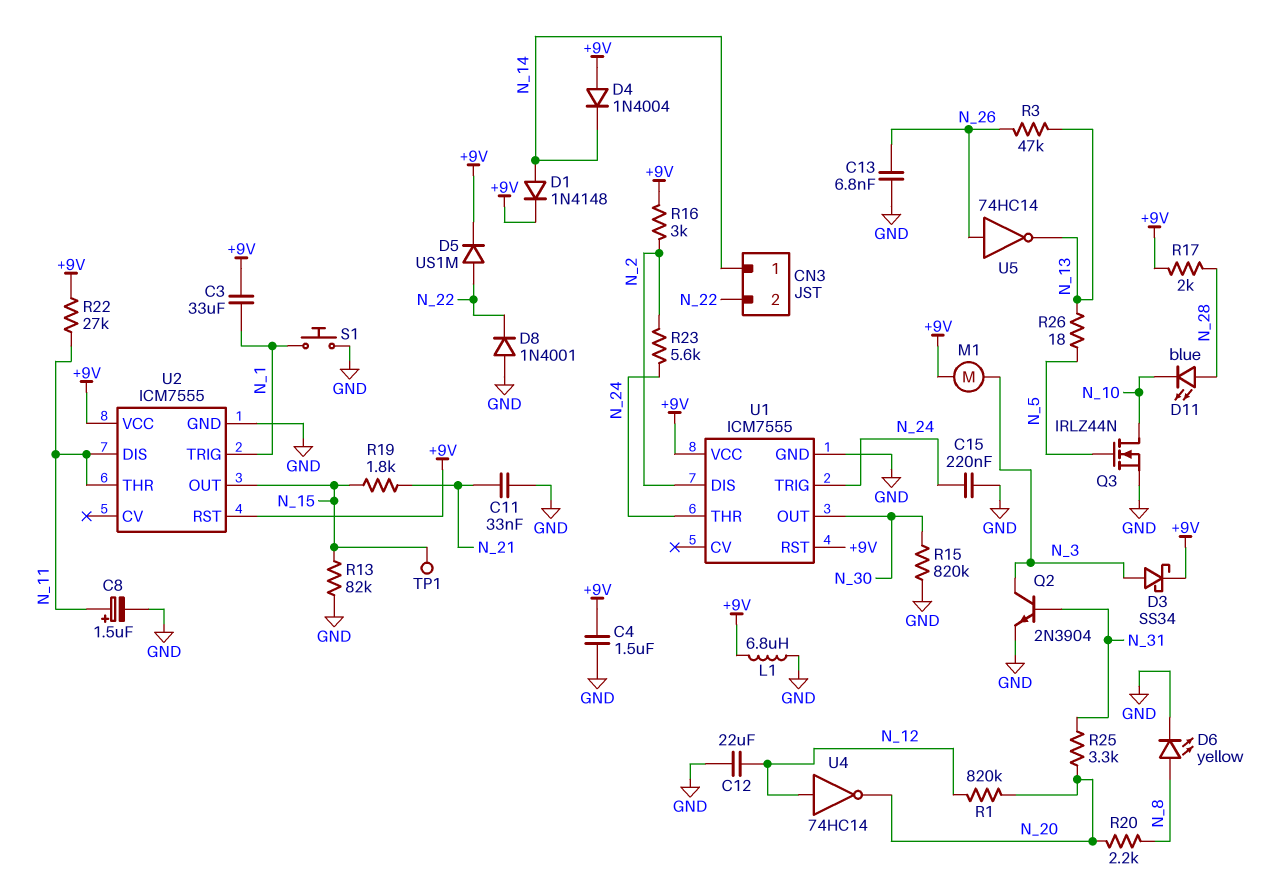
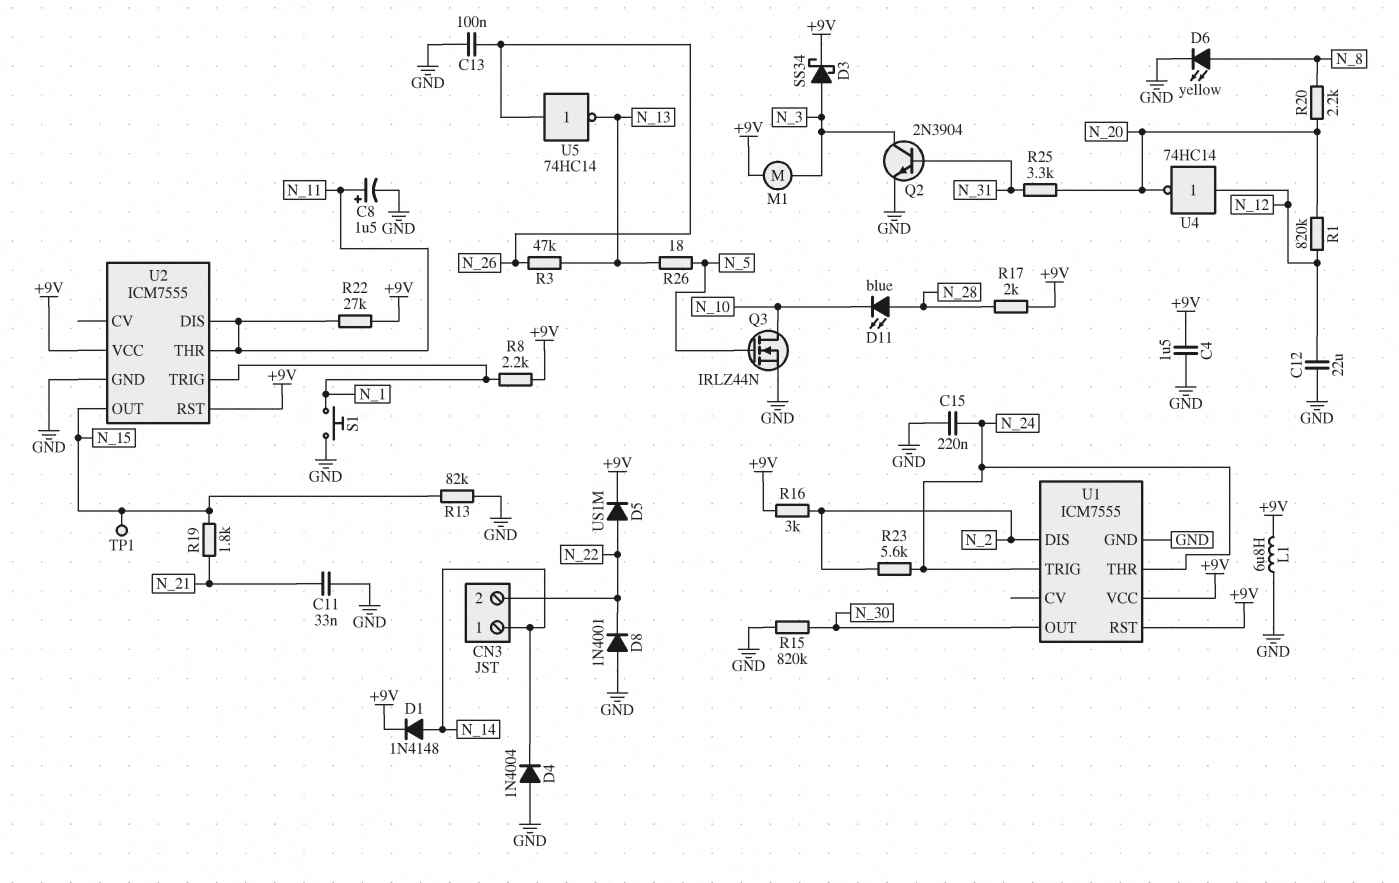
C3: 33uF (+9V, N_1) -> none
C13: 6.8nF (GND, N_26) -> 100nF (GND, N_26)
D4: diode 1N4004 (A +9V, K N_14) -> diode 1N4004 (A GND, K N_14)
R8: none -> 2.2k (+9V, N_1)

